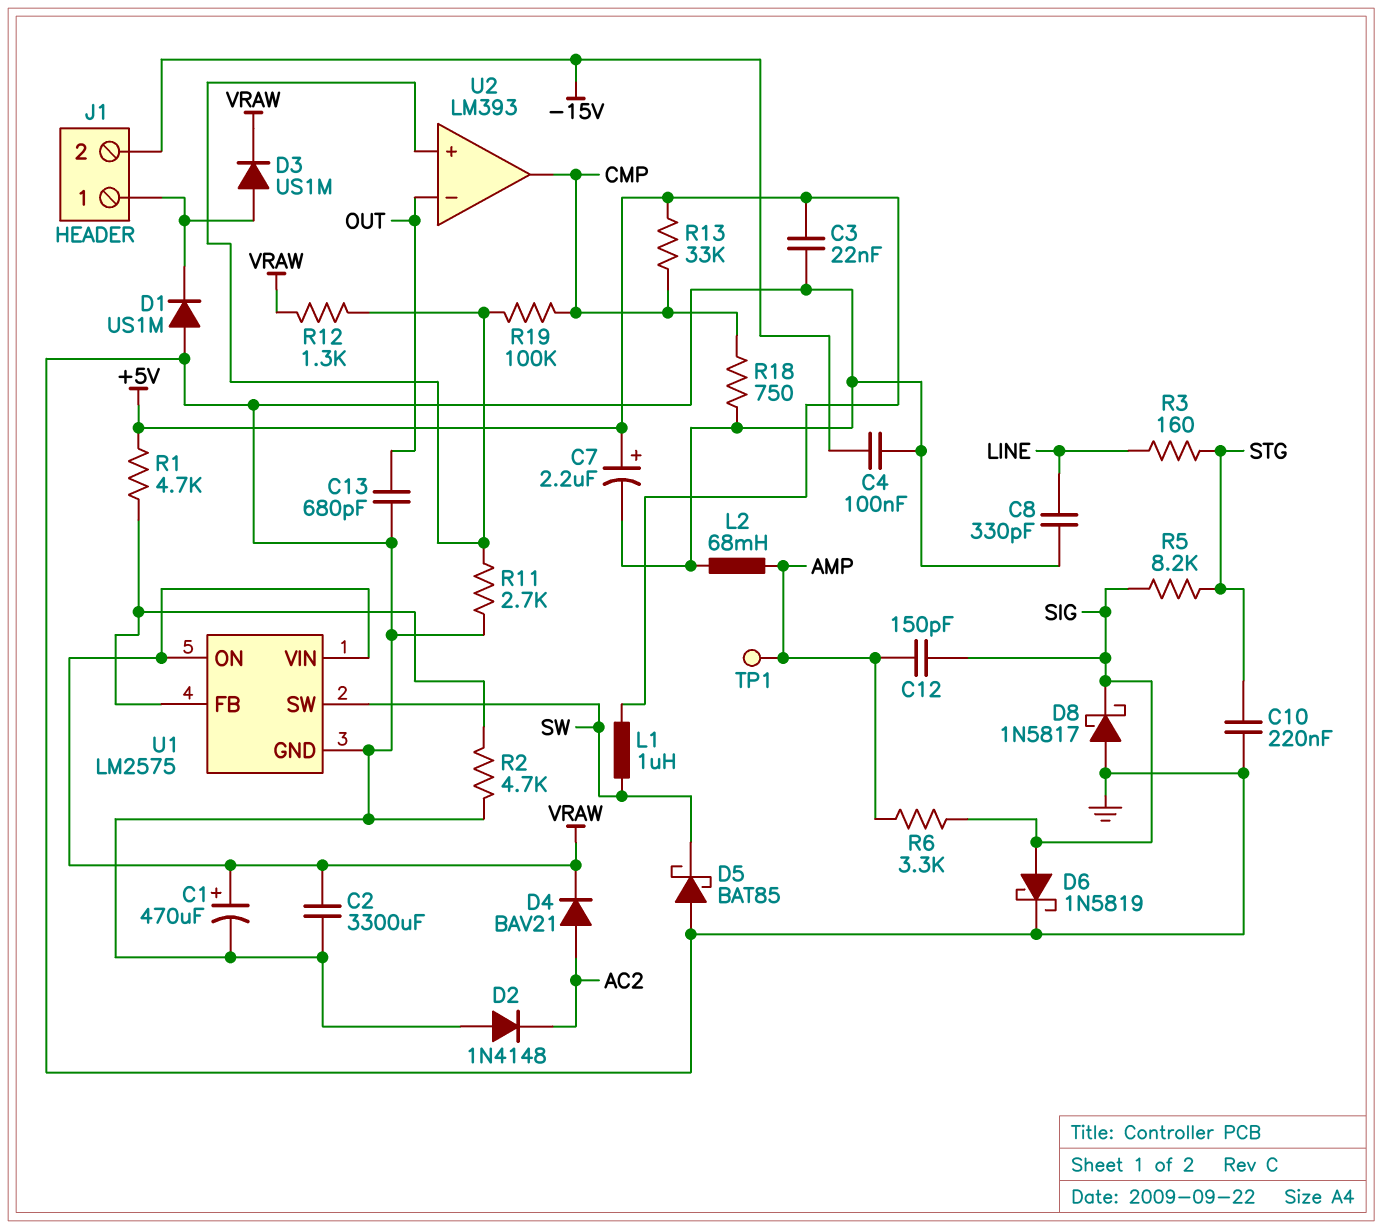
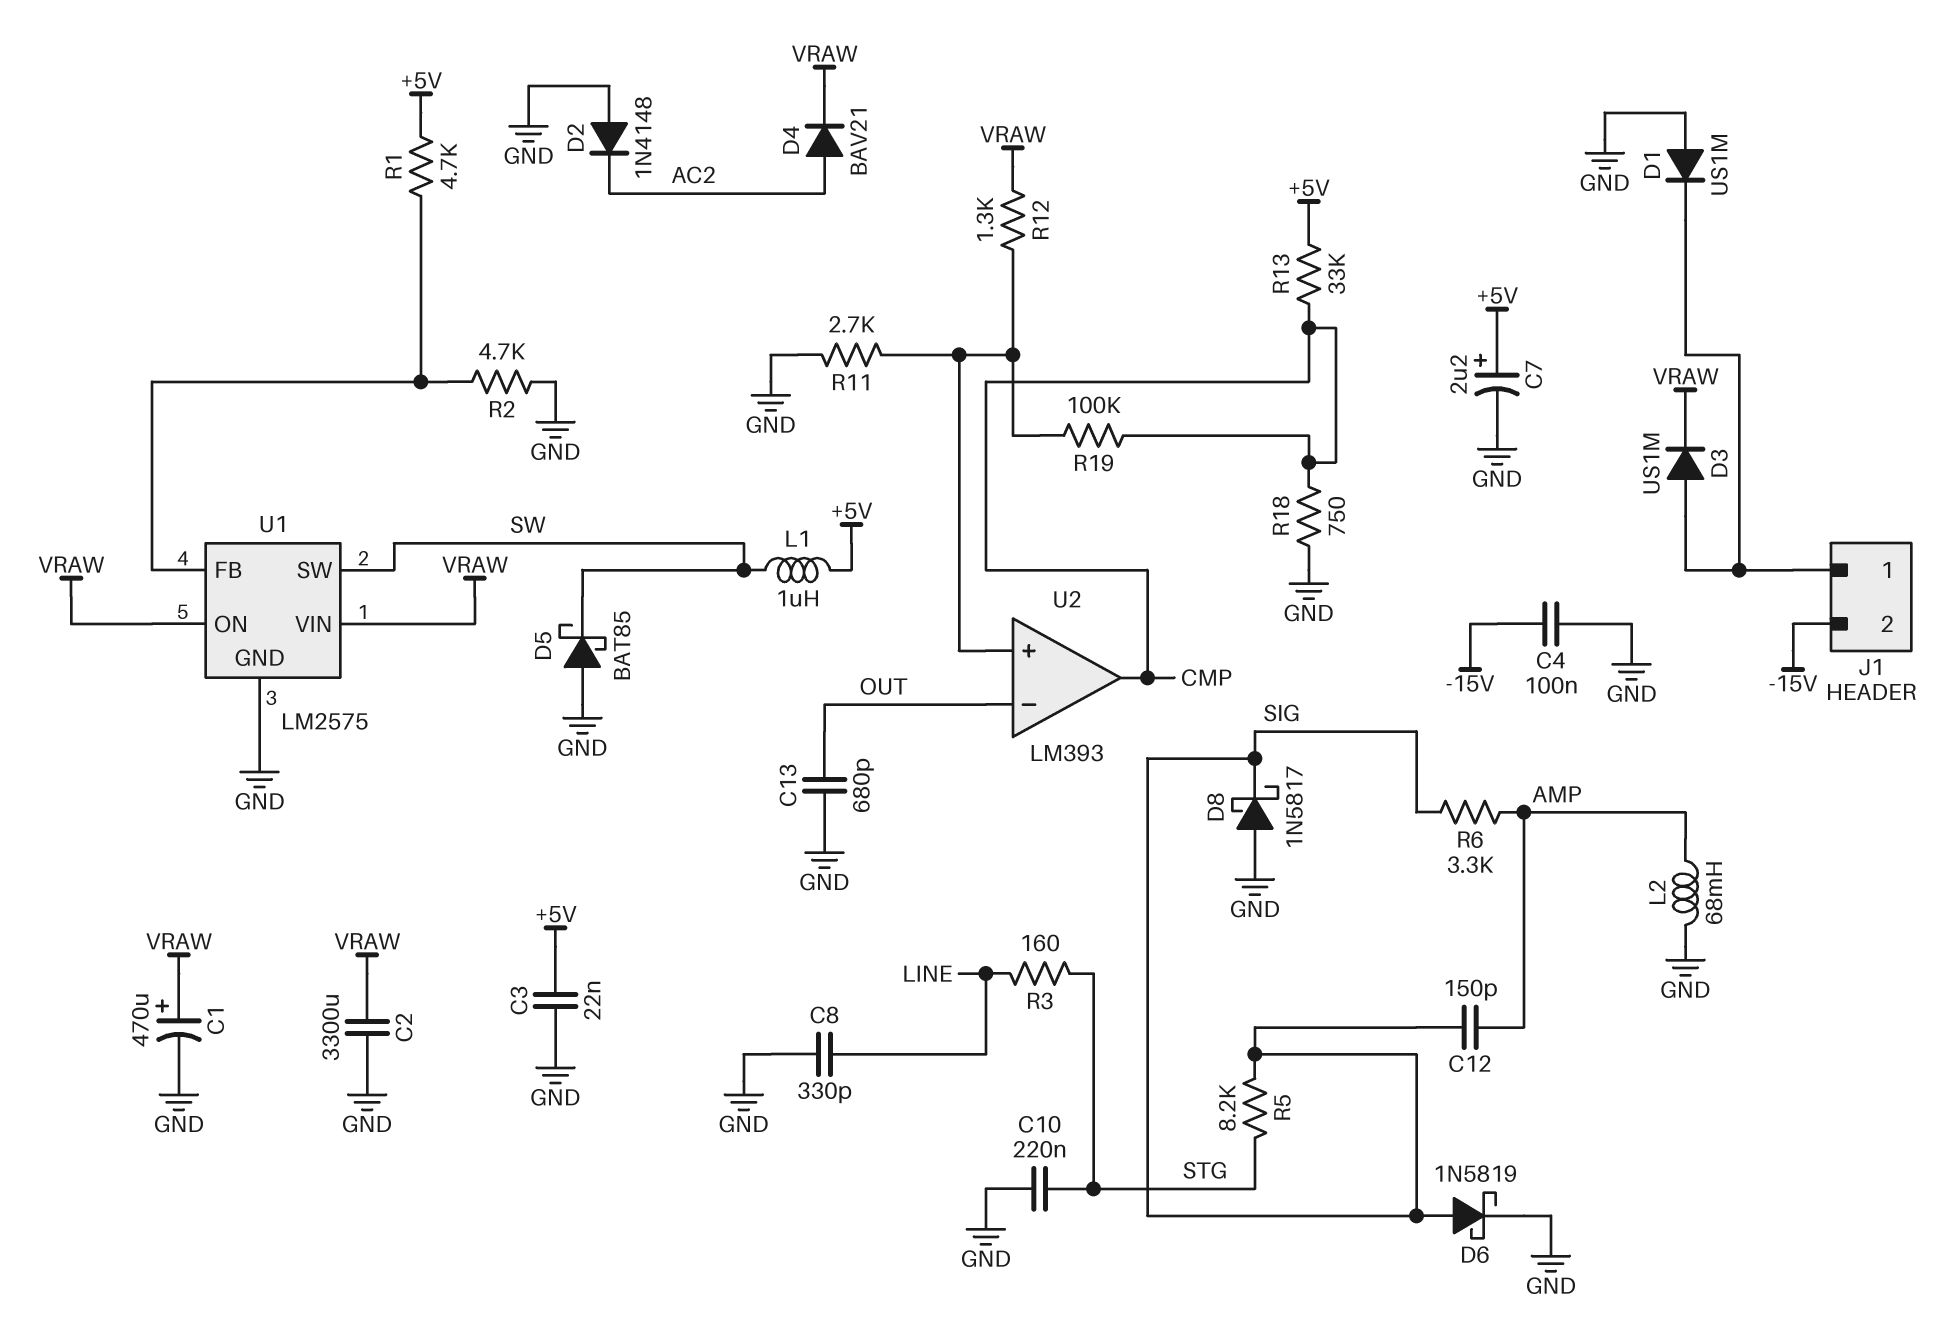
TP1: test point (AMP) -> none

